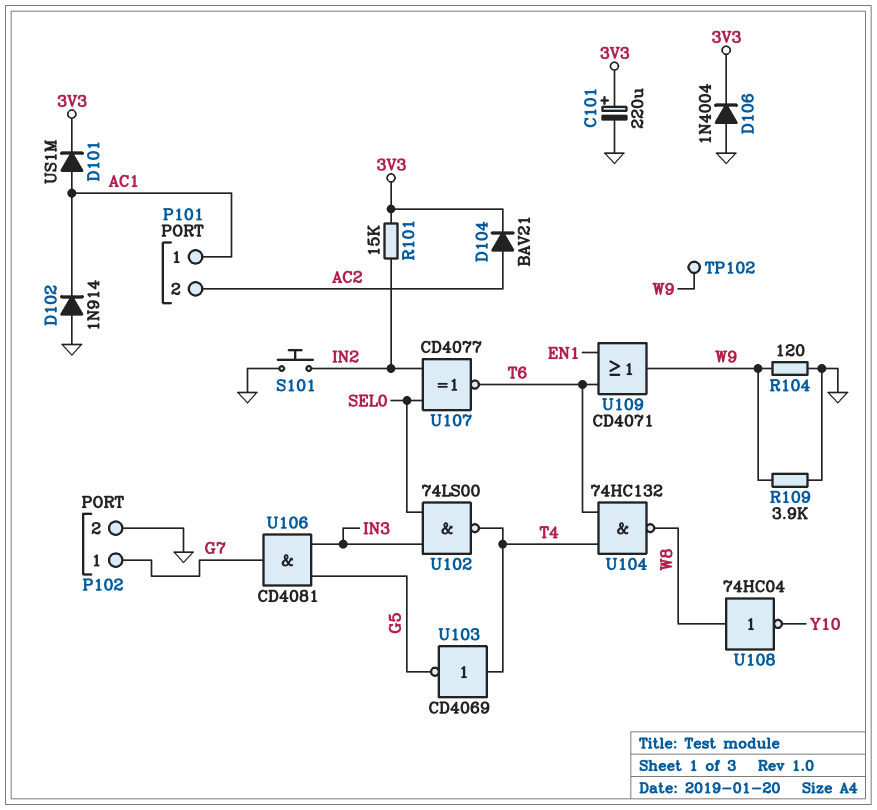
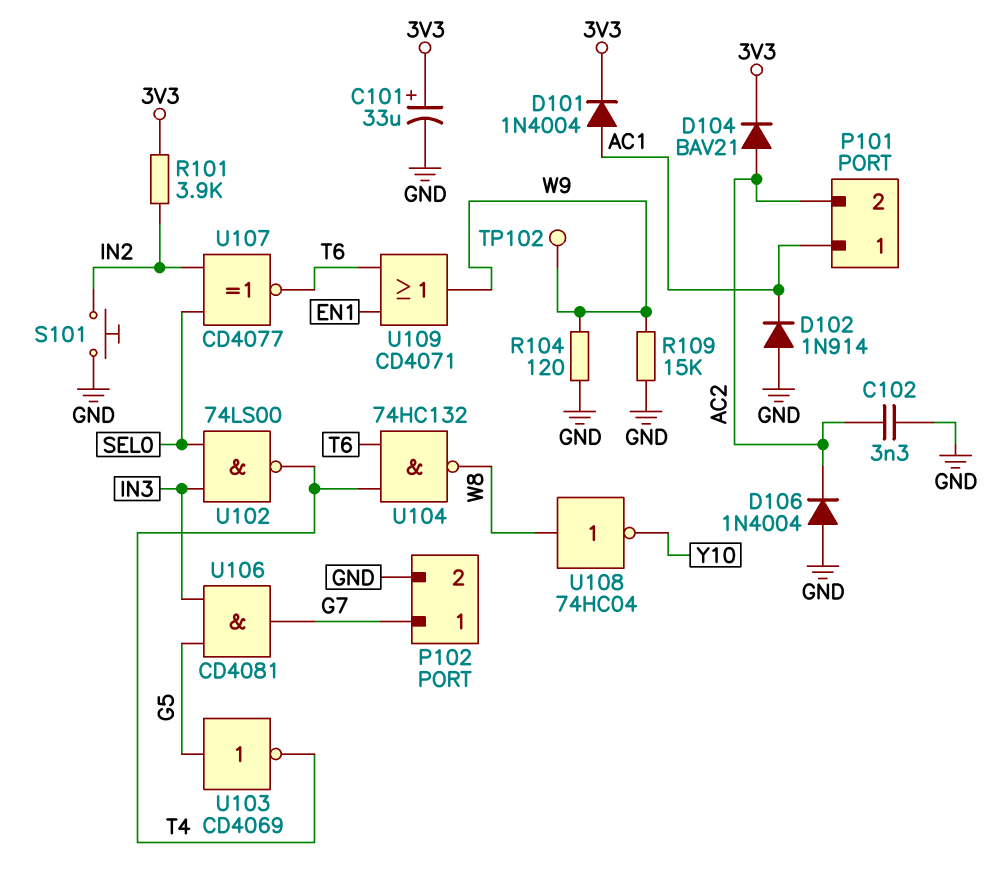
C101: 220uF (plus 3V3, minus GND) -> 33uF (plus 3V3, minus GND)
C102: none -> 3.3nF (AC2, GND)
D101: diode US1M (A AC1, K 3V3) -> diode 1N4004 (A AC1, K 3V3)
D106: diode 1N4004 (A GND, K 3V3) -> diode 1N4004 (A GND, K AC2)
R101: 15k (3V3, IN2) -> 3.9k (3V3, IN2)
R109: 3.9k (GND, W9) -> 15k (GND, W9)
U103: NOT CD4069 (in T4, out G5) -> NOT CD4069 (in G5, out T4)

